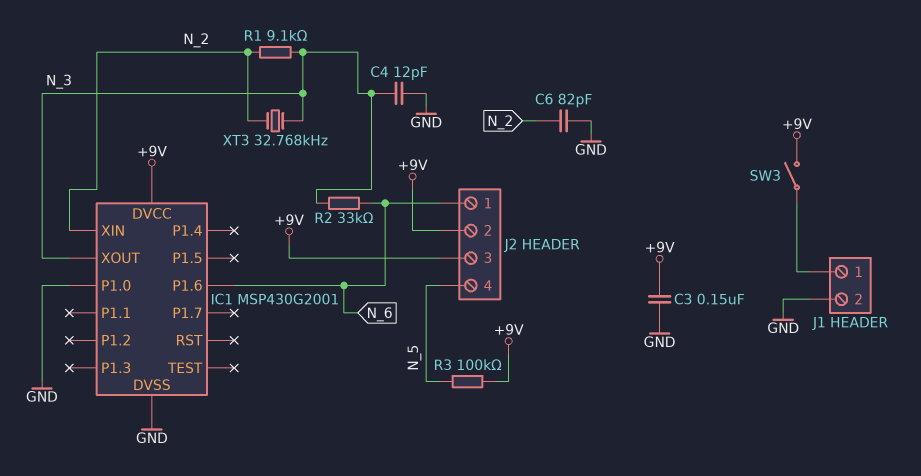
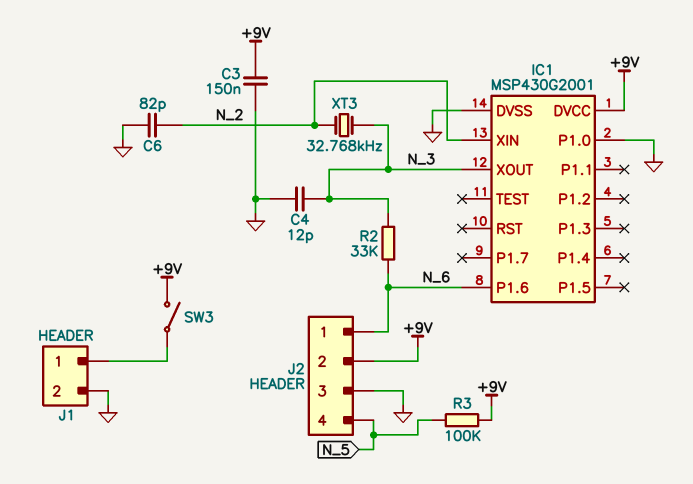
J2 pin 3: +9V -> GND
R1: 9.1k (N_2, N_3) -> none

